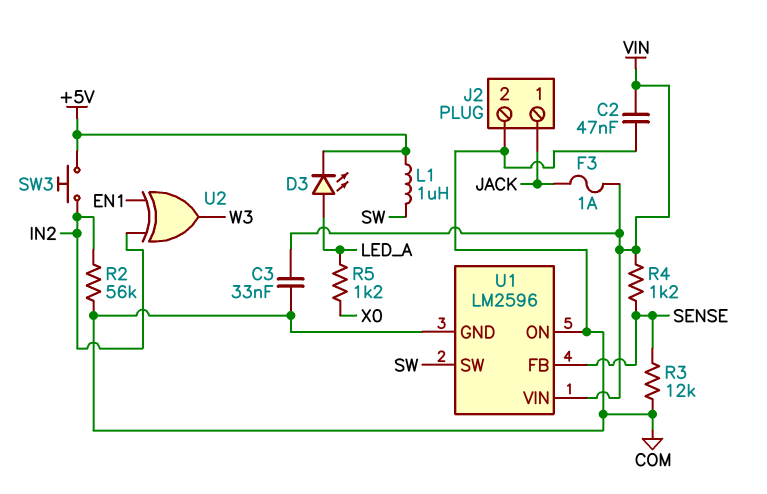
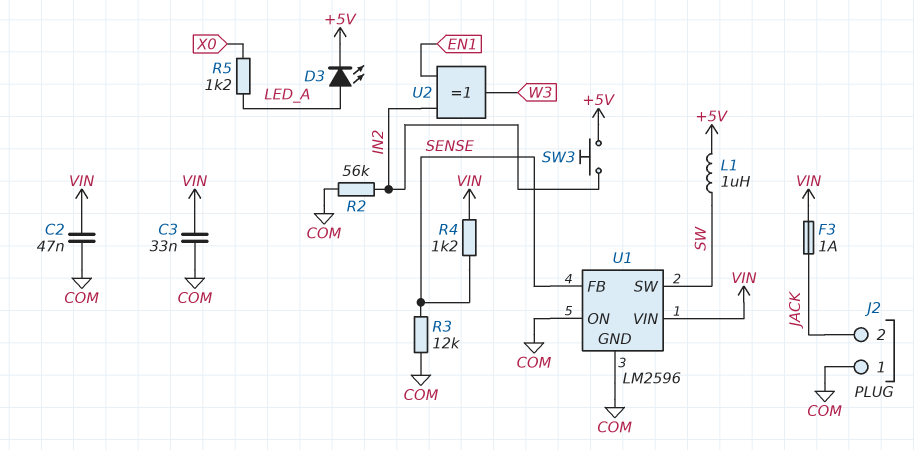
J2 pin 1: JACK -> COM
J2 pin 2: COM -> JACK

